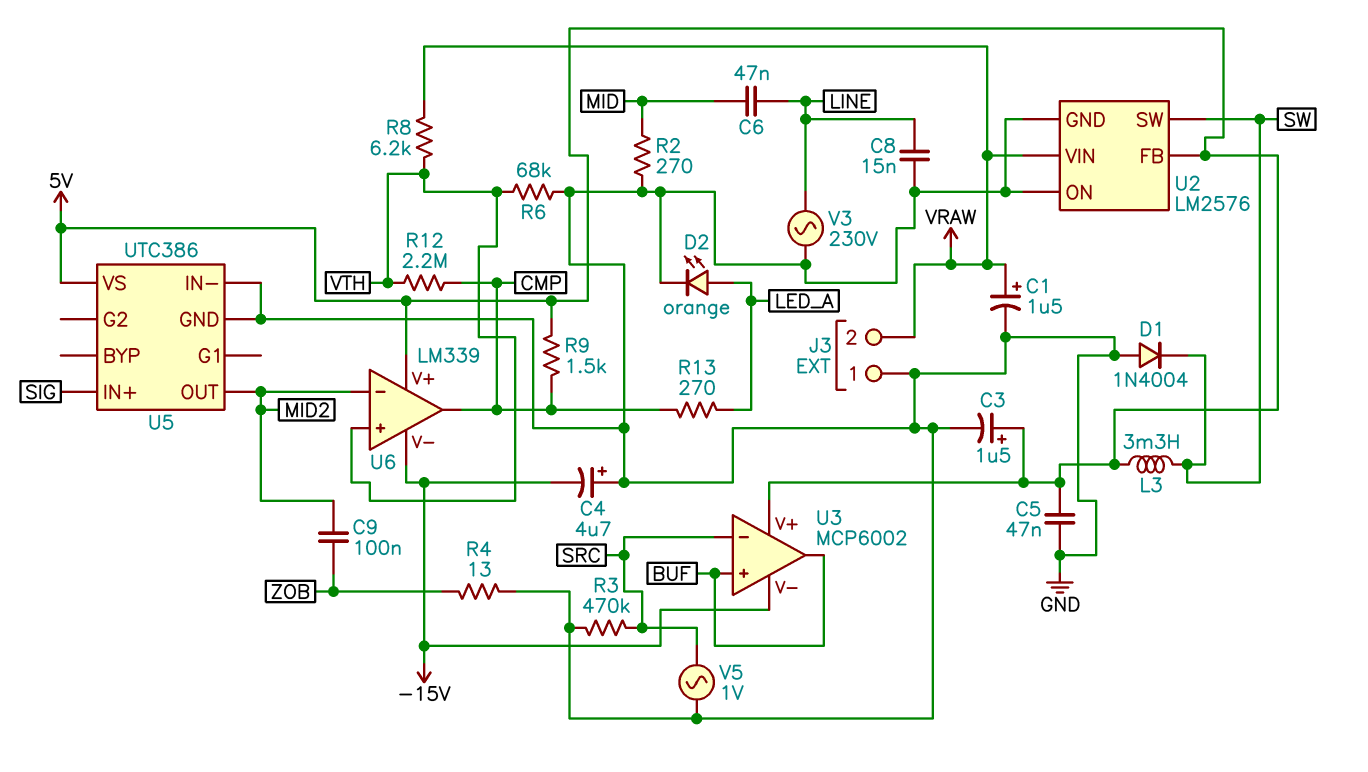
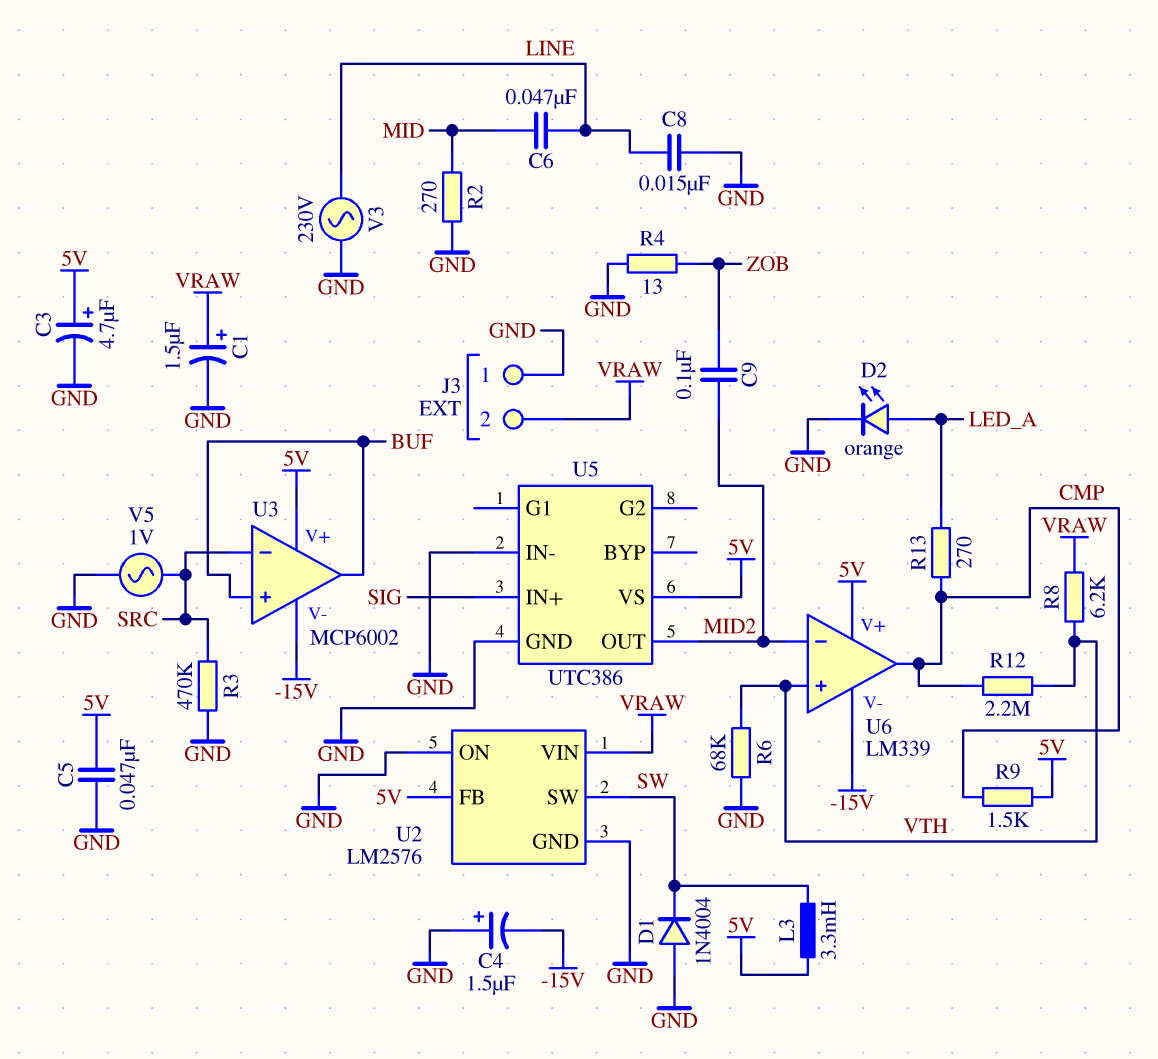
C3: 1.5uF (plus 5V, minus GND) -> 4.7uF (plus 5V, minus GND)
C4: 4.7uF (plus GND, minus -15V) -> 1.5uF (plus GND, minus -15V)

